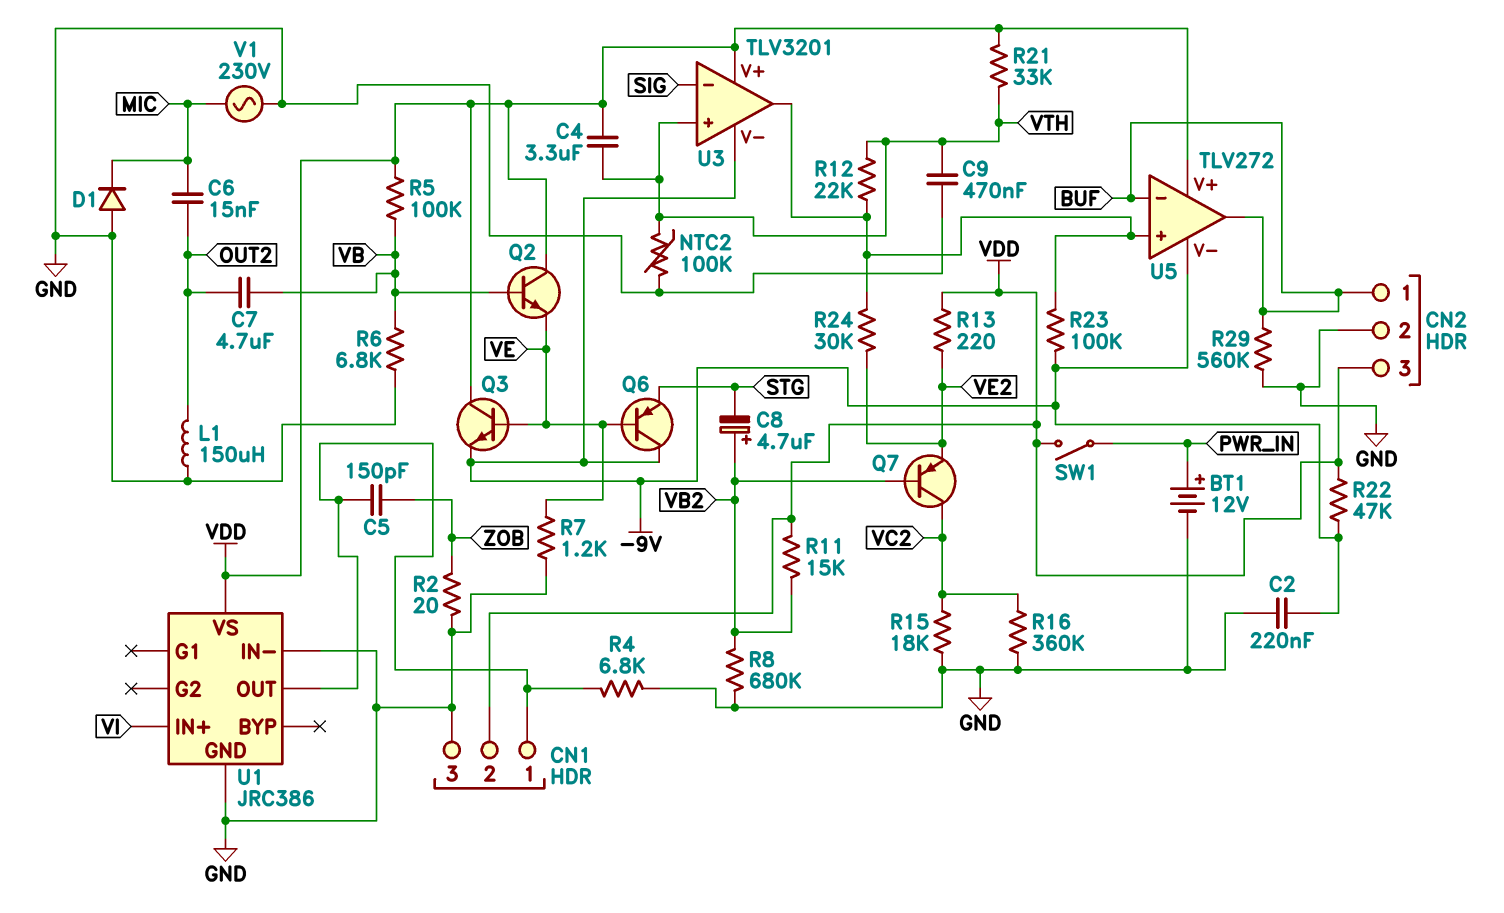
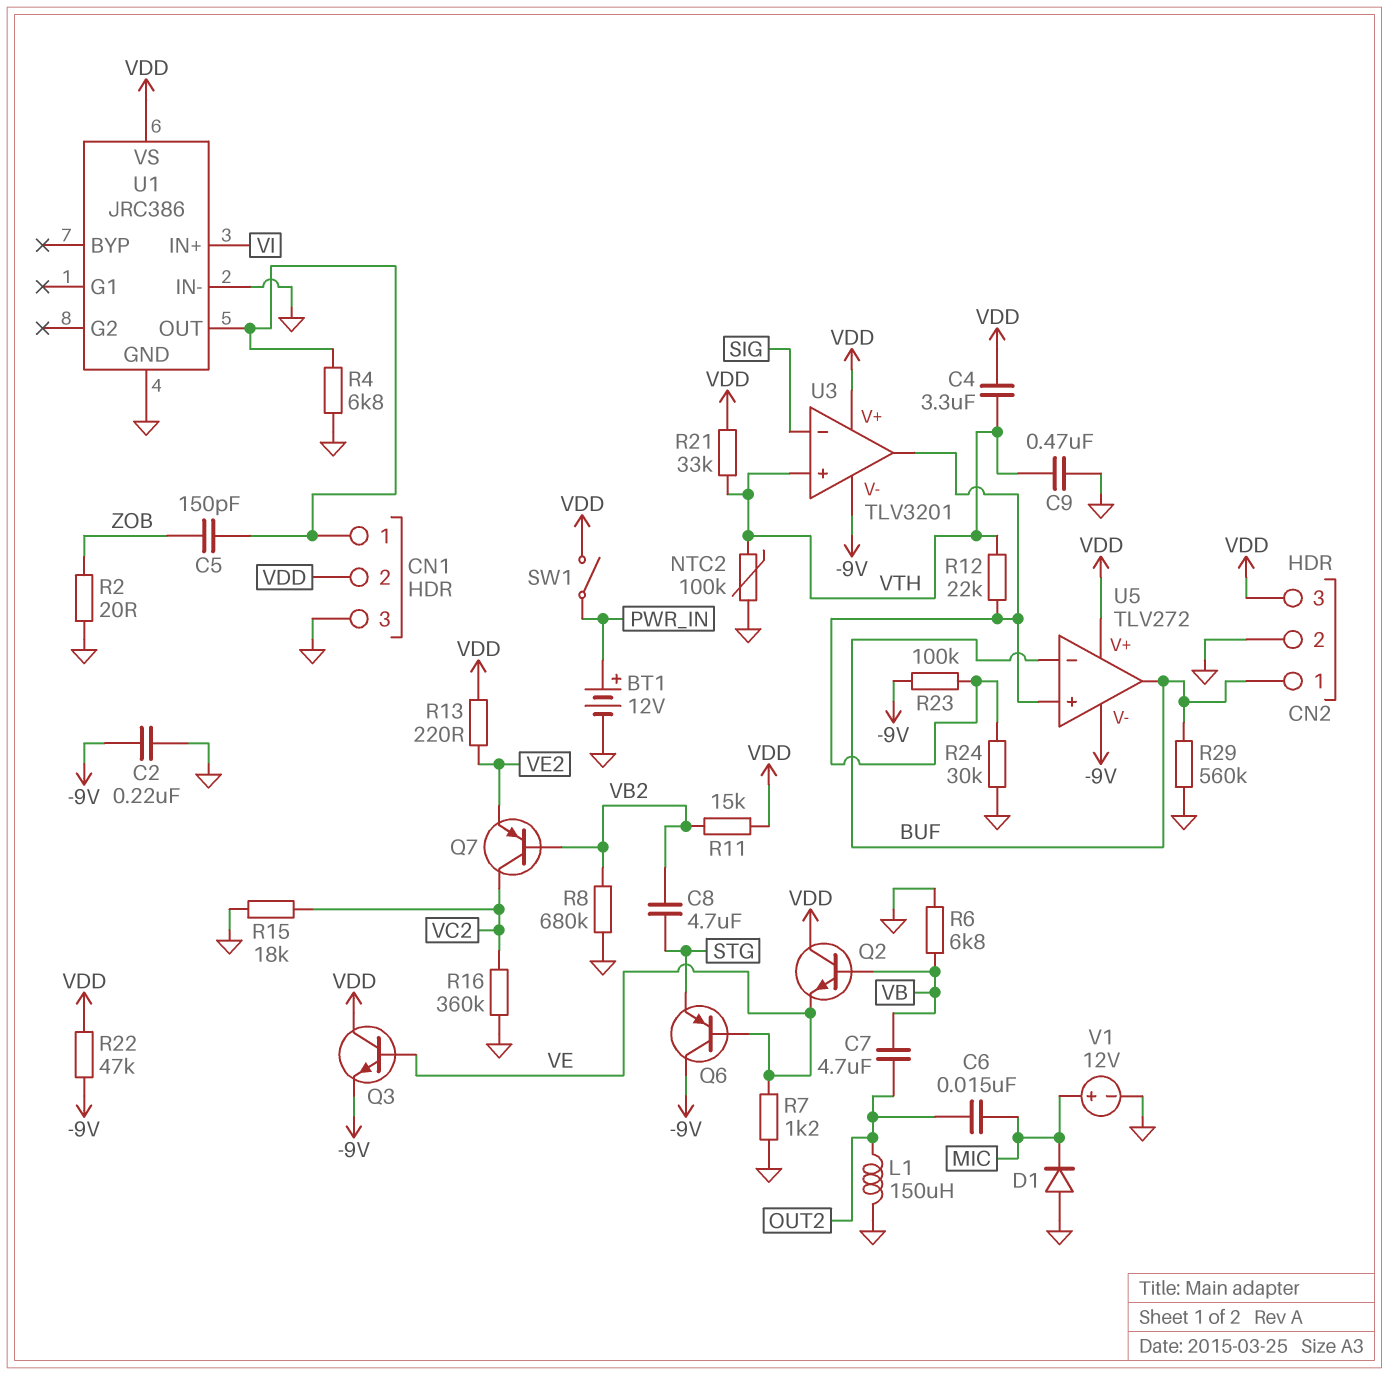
C8: 4.7uF (plus VB2, minus STG) -> 4.7uF (STG, VB2)
R5: 100k (VB, VDD) -> none
R24: 30k (U3/out, VE2) -> 30k (GND, U3/out)
V1: AC 230V (GND, MIC) -> 12V (plus MIC, minus GND)

